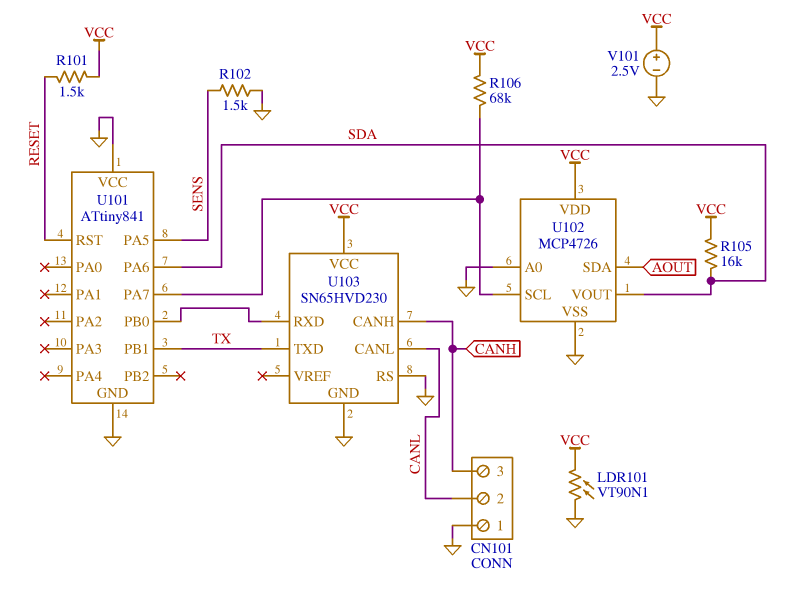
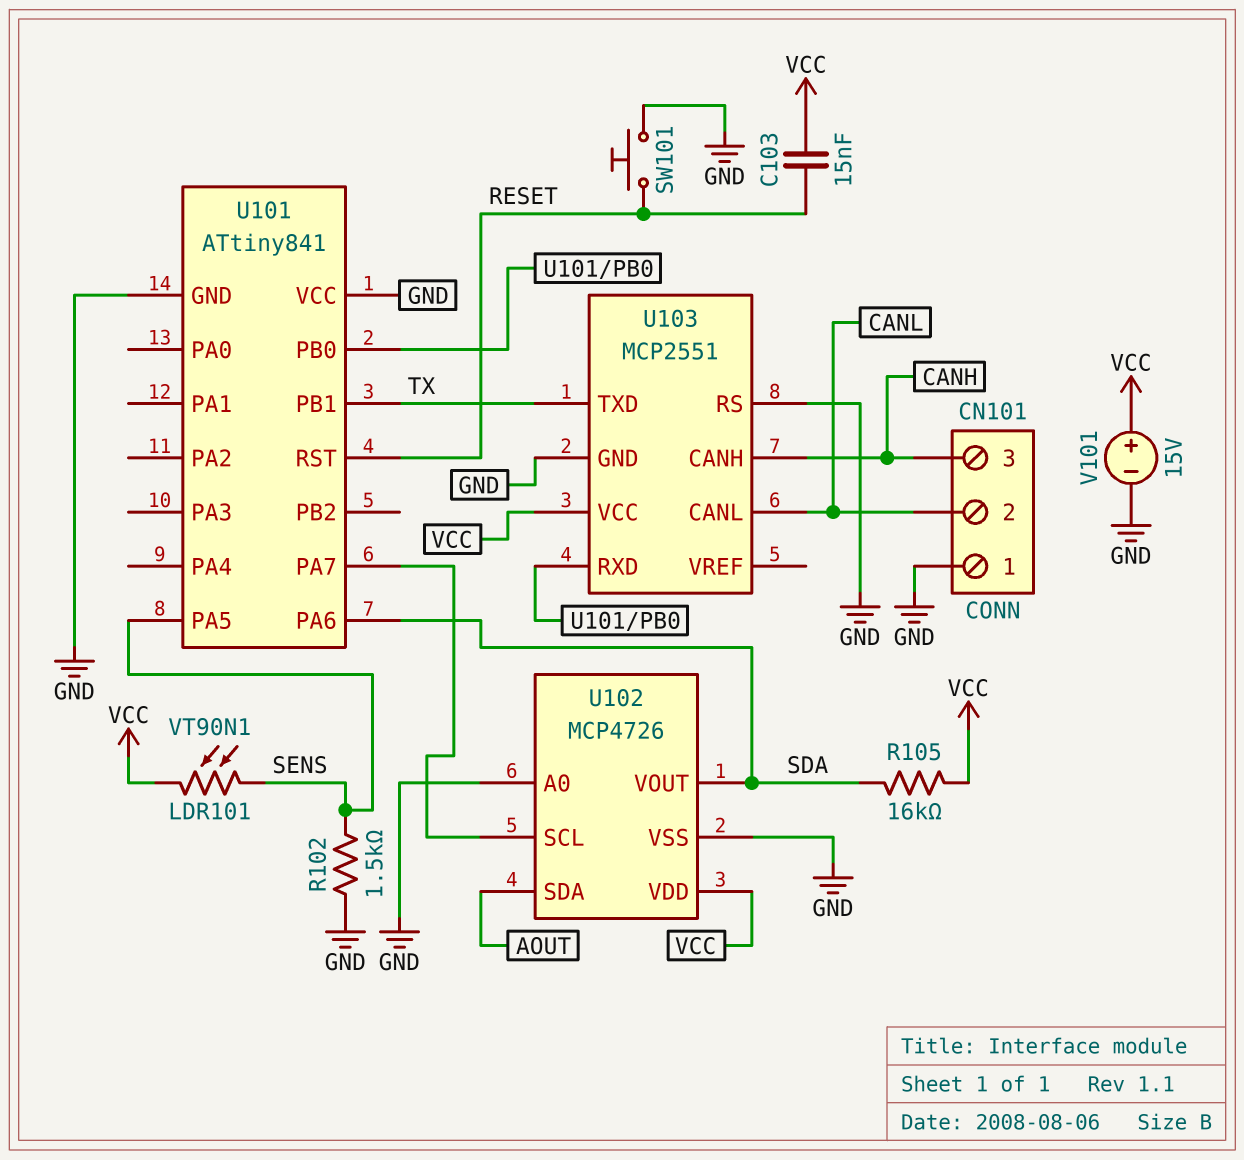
C103: none -> 15nF (RESET, VCC)
LDR101: VT90N1 (GND, VCC) -> VT90N1 (SENS, VCC)
R101: 1.5k (RESET, VCC) -> none
R106: 68k (U101/PA7, VCC) -> none
SW101: none -> button (GND, RESET)
U103: SN65HVD230 -> MCP2551
V101: 2.5V (plus VCC, minus GND) -> 15V (plus VCC, minus GND)

